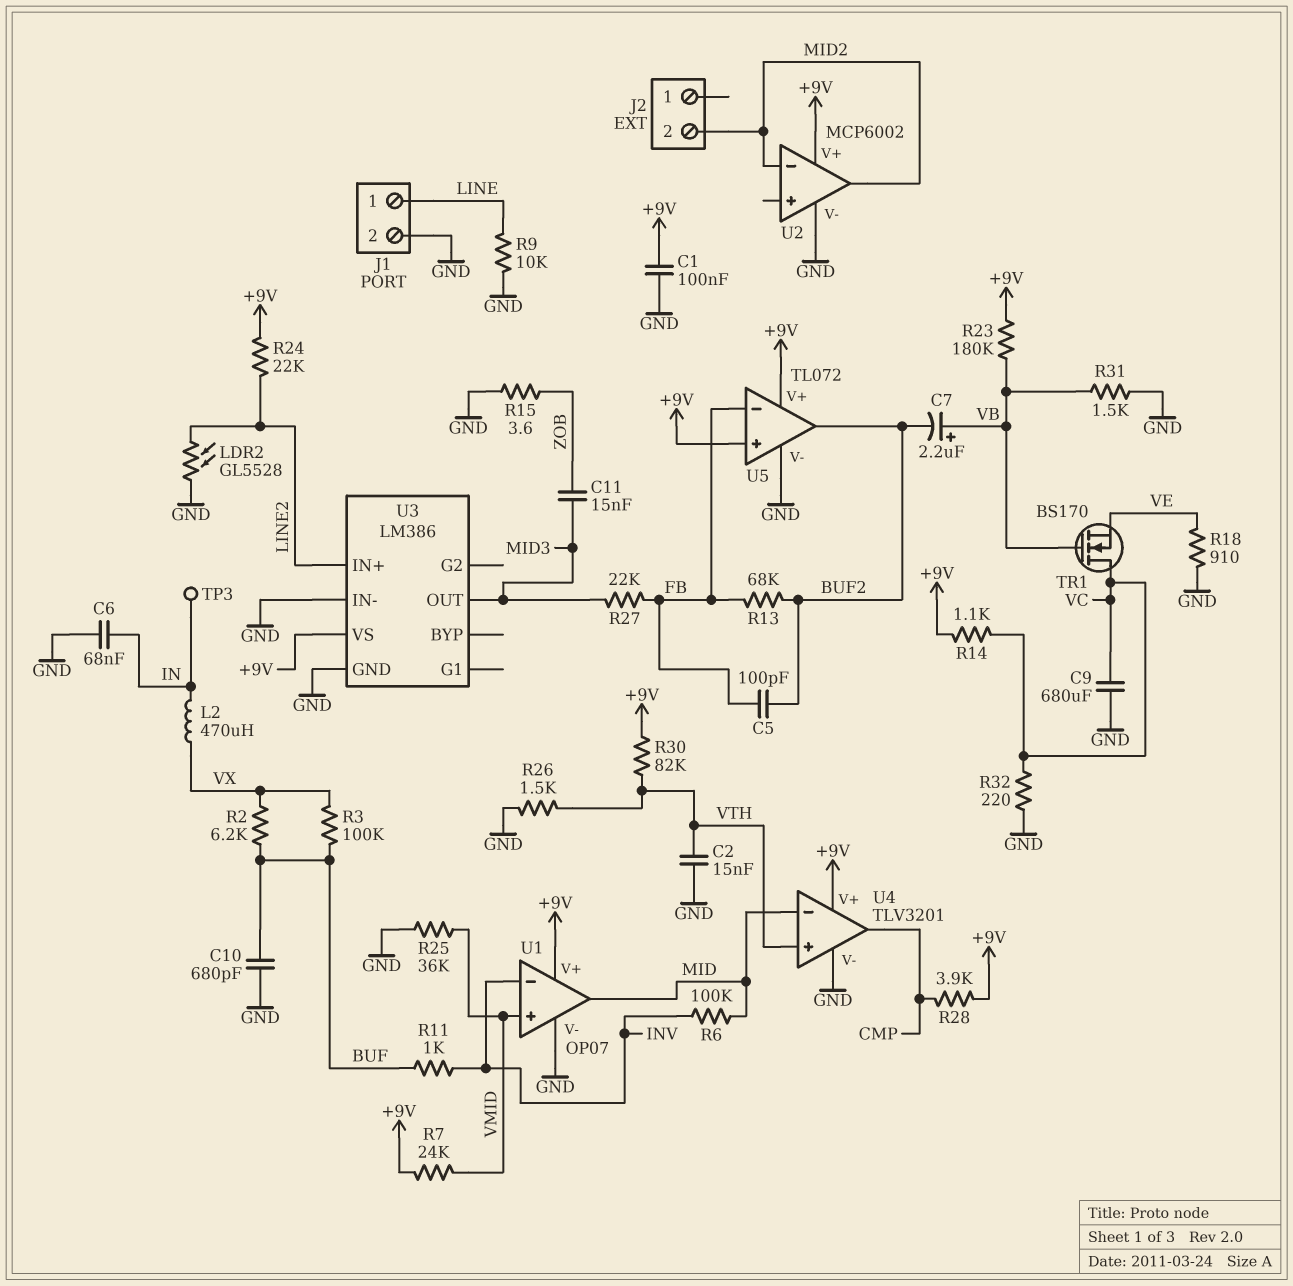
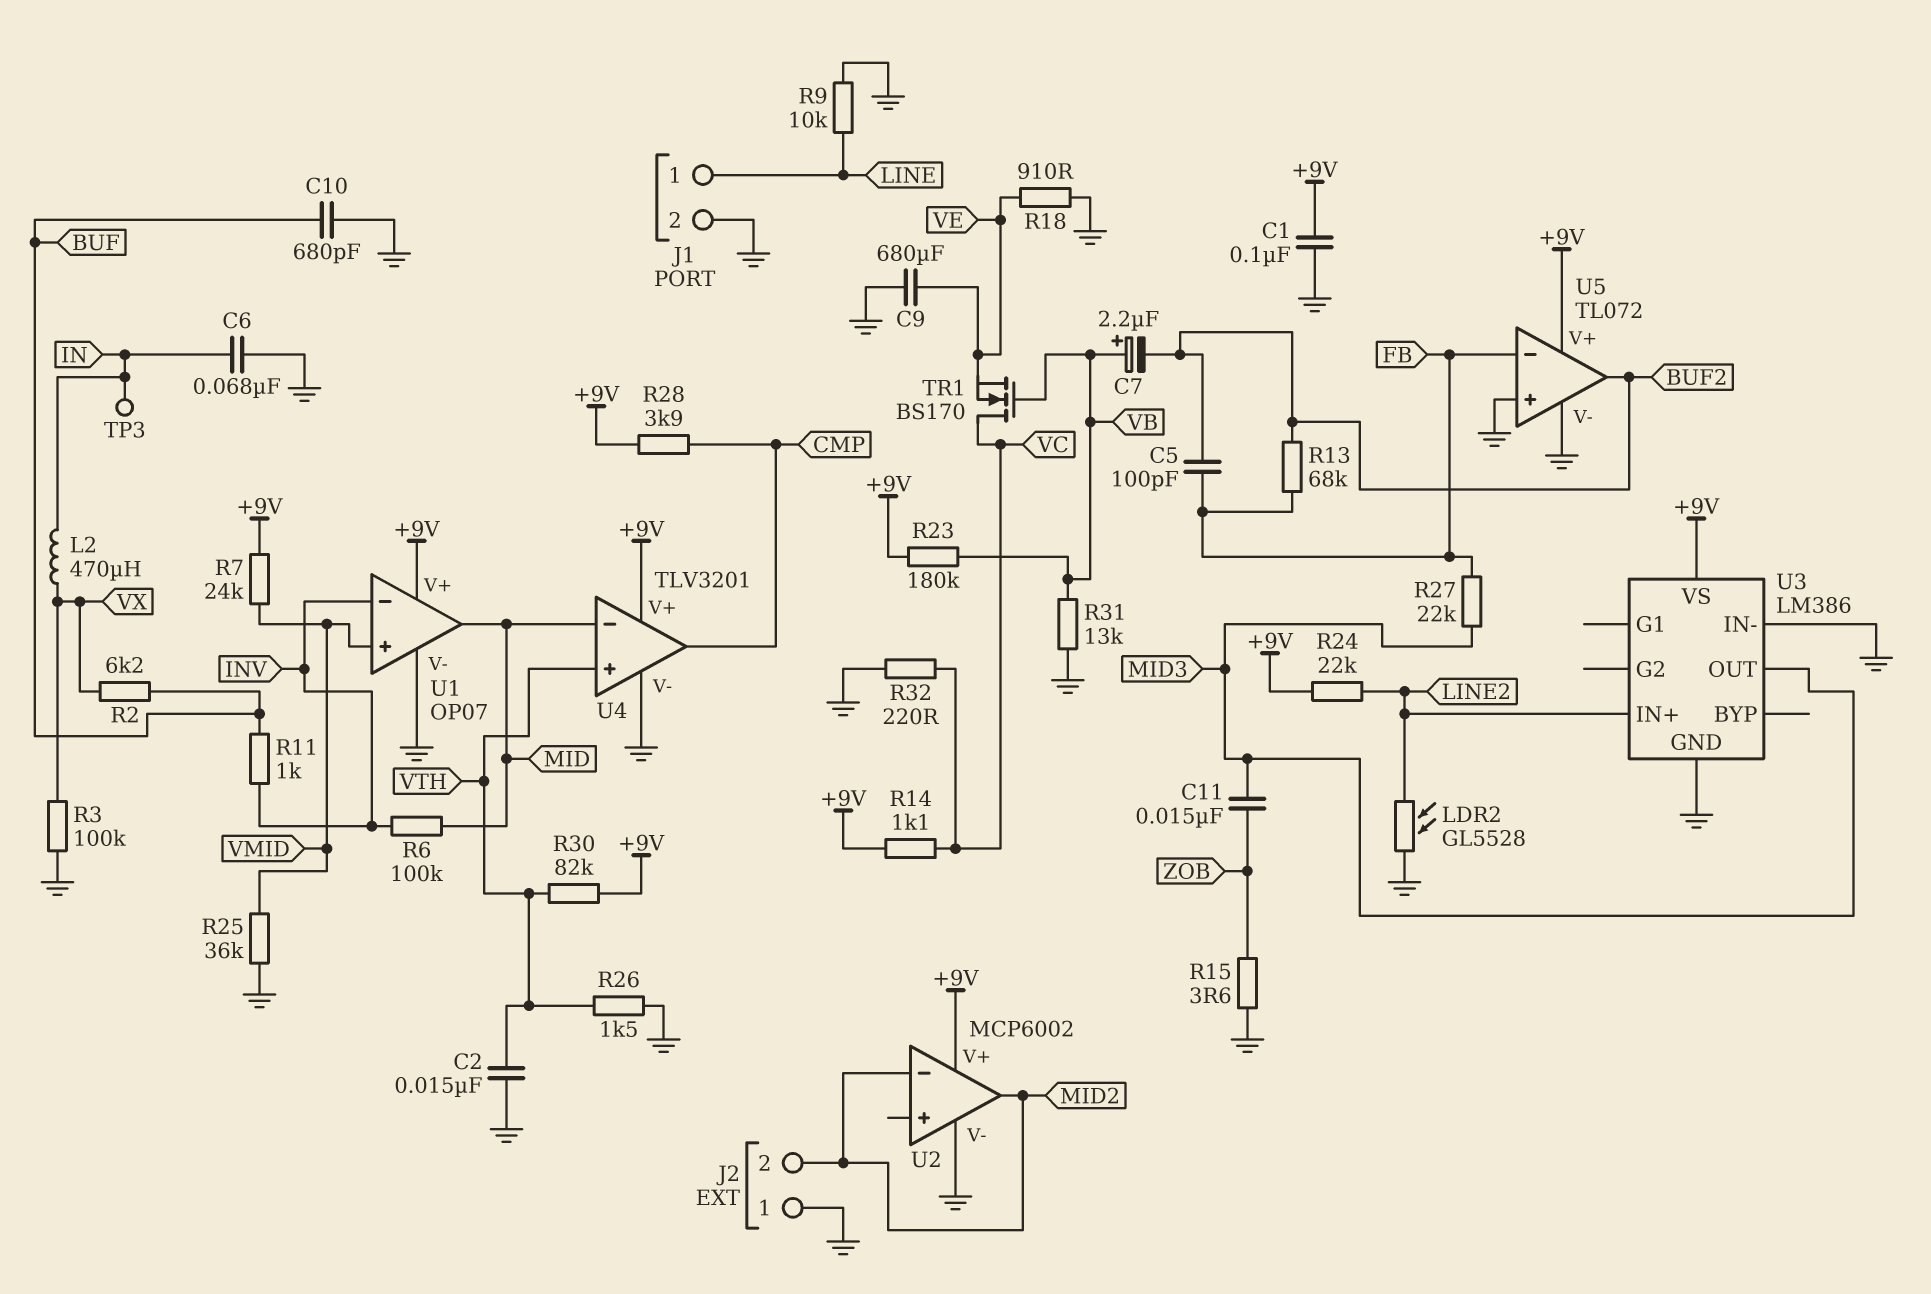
C9: 680uF (GND, VC) -> 680uF (GND, VE)
J2 pin 1: none -> GND
R3: 100k (BUF, VX) -> 100k (GND, VX)
R31: 1.5k (GND, VB) -> 13k (GND, VB)
U5 pin in+: +9V -> GND

